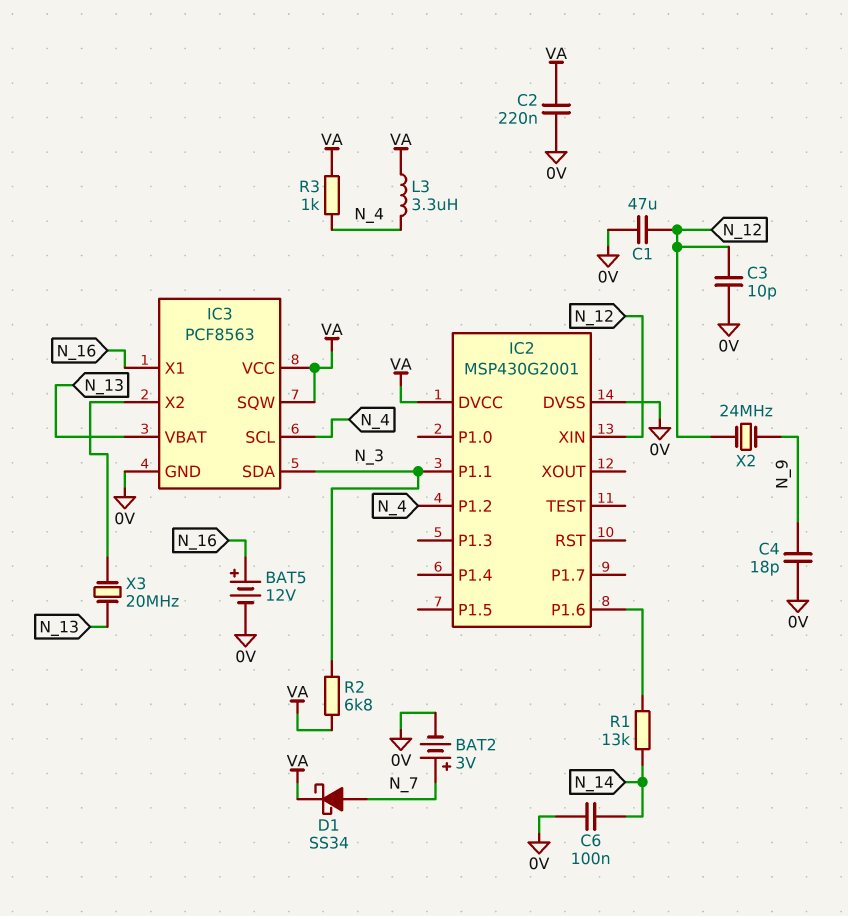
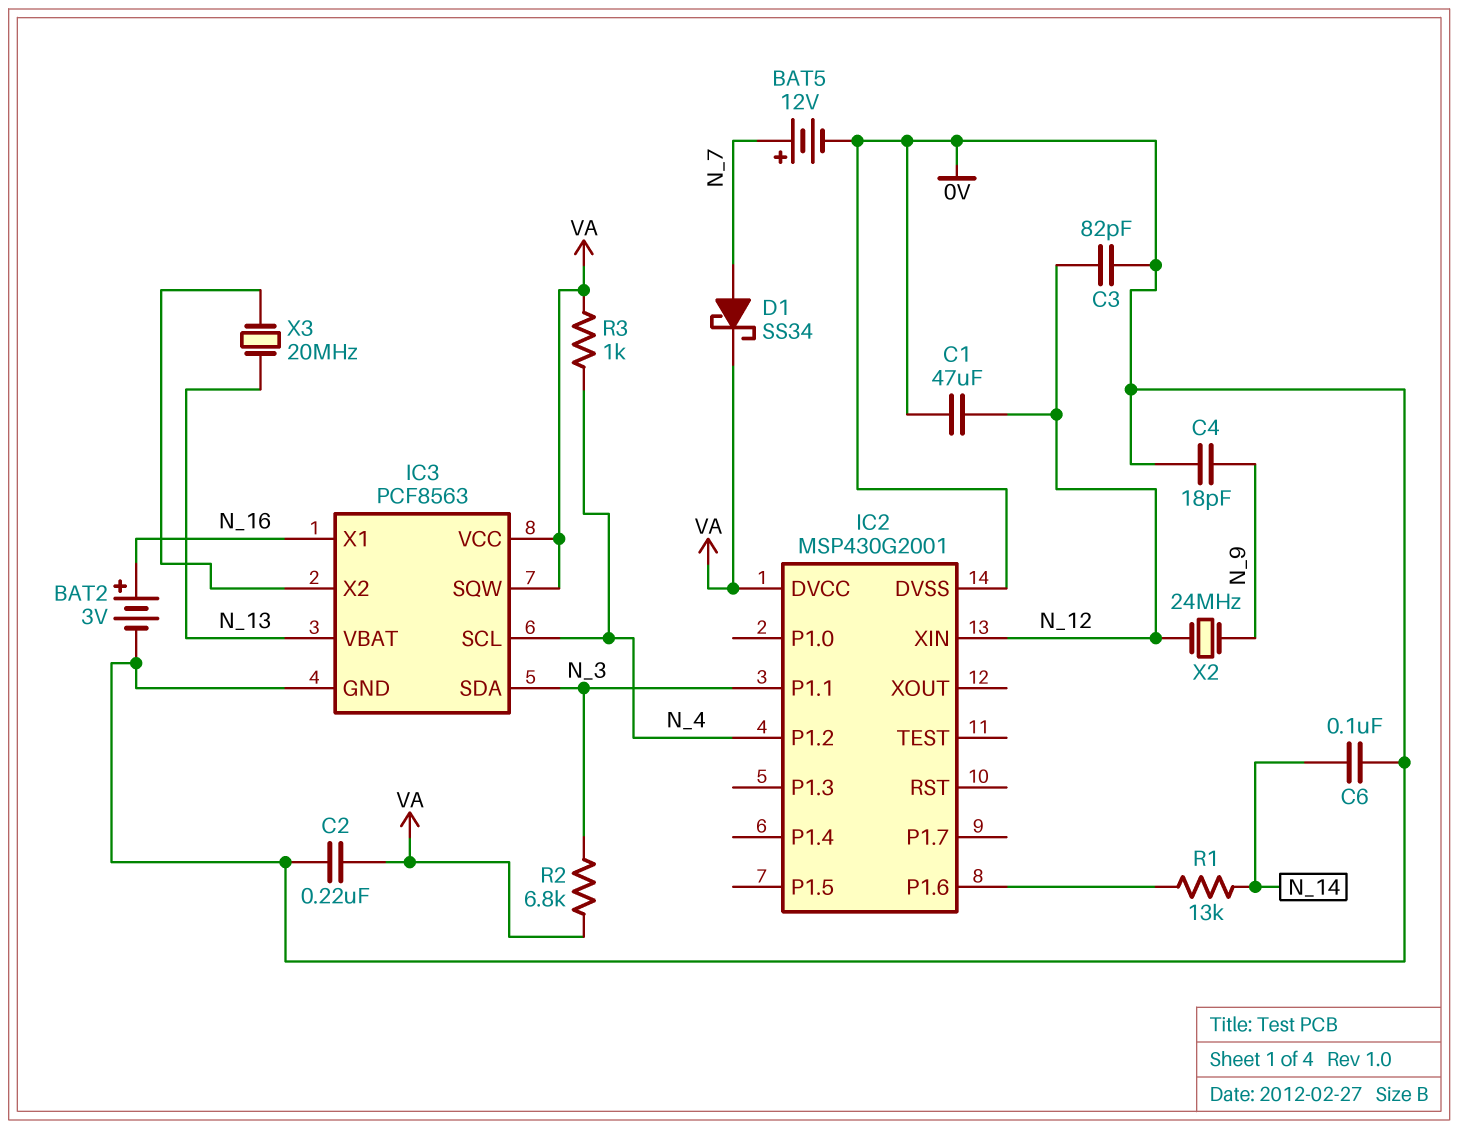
BAT2: 3V (plus N_7, minus 0V) -> 3V (plus N_16, minus 0V)
BAT5: 12V (plus N_16, minus 0V) -> 12V (plus N_7, minus 0V)
C3: 10pF (0V, N_12) -> 82pF (0V, N_12)
L3: 3.3uH (N_4, VA) -> none

